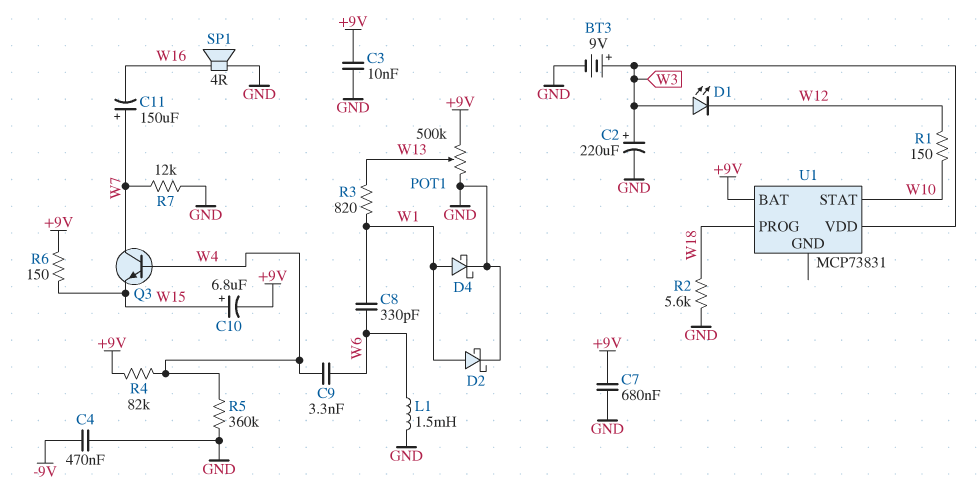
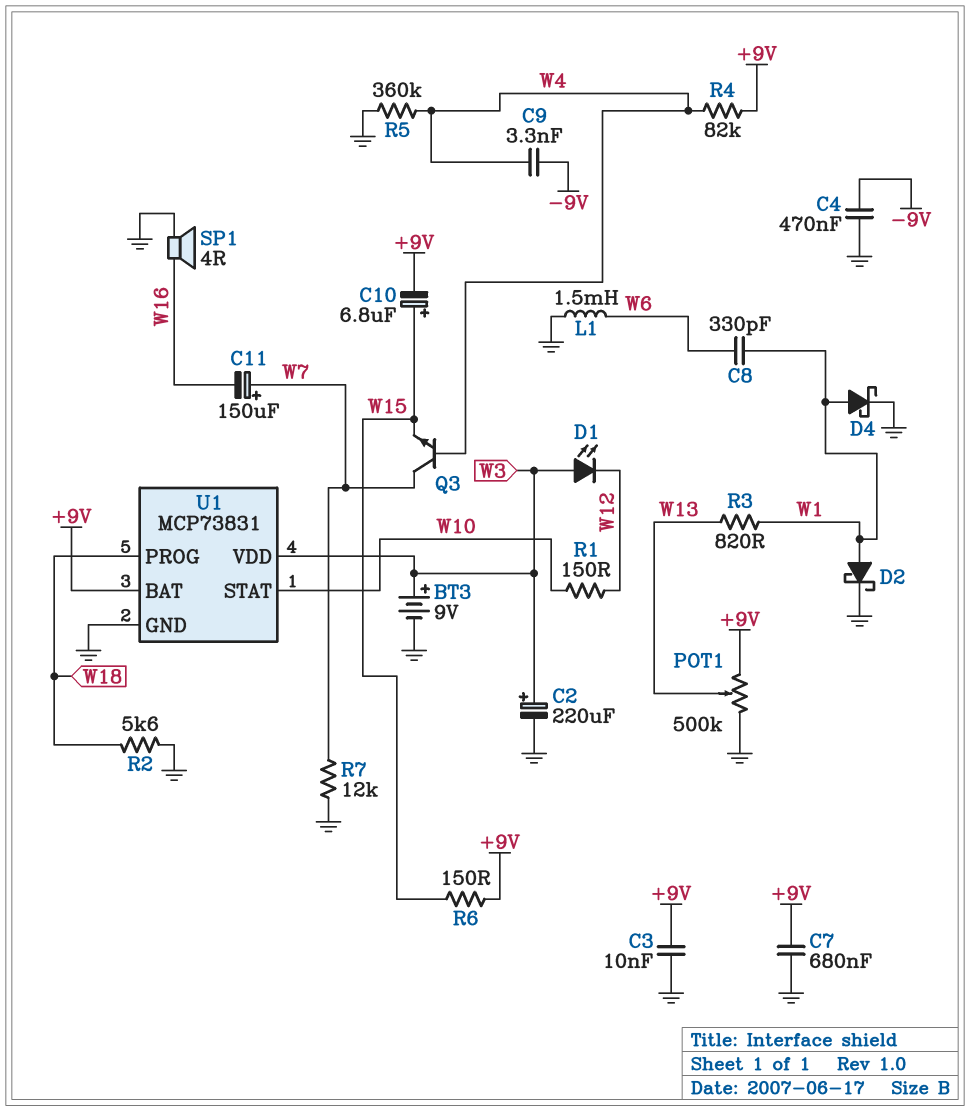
C9: 3.3nF (W4, W6) -> 3.3nF (-9V, W4)
U1 pin GND: none -> GND

